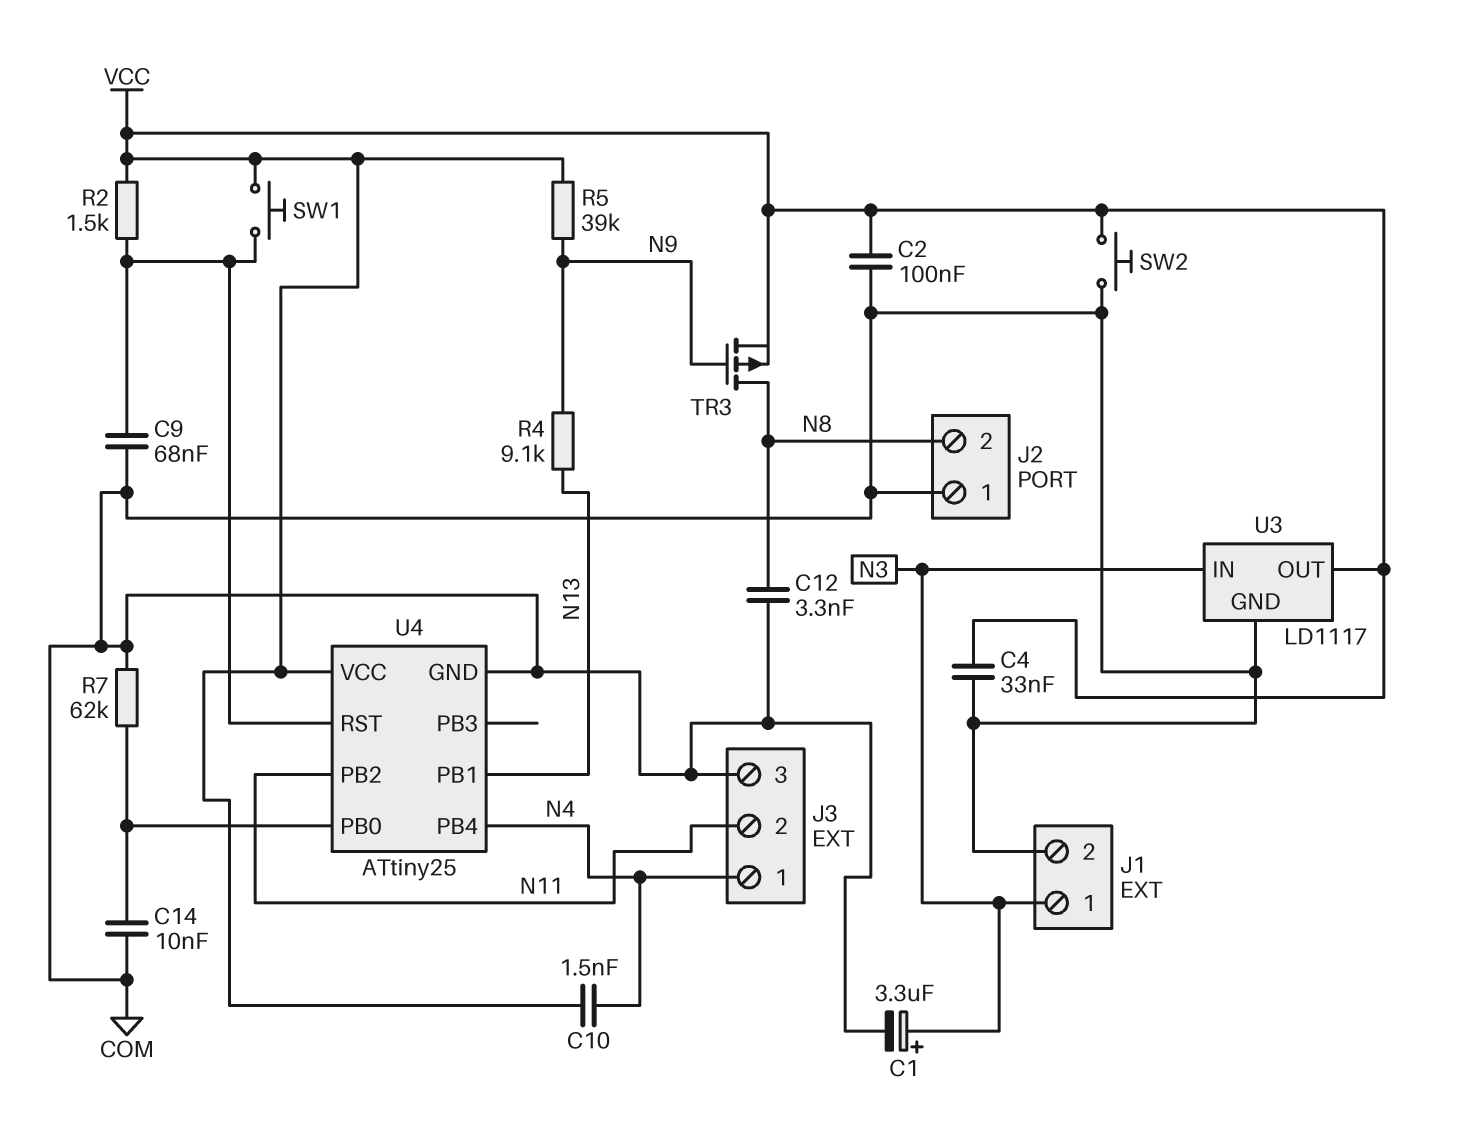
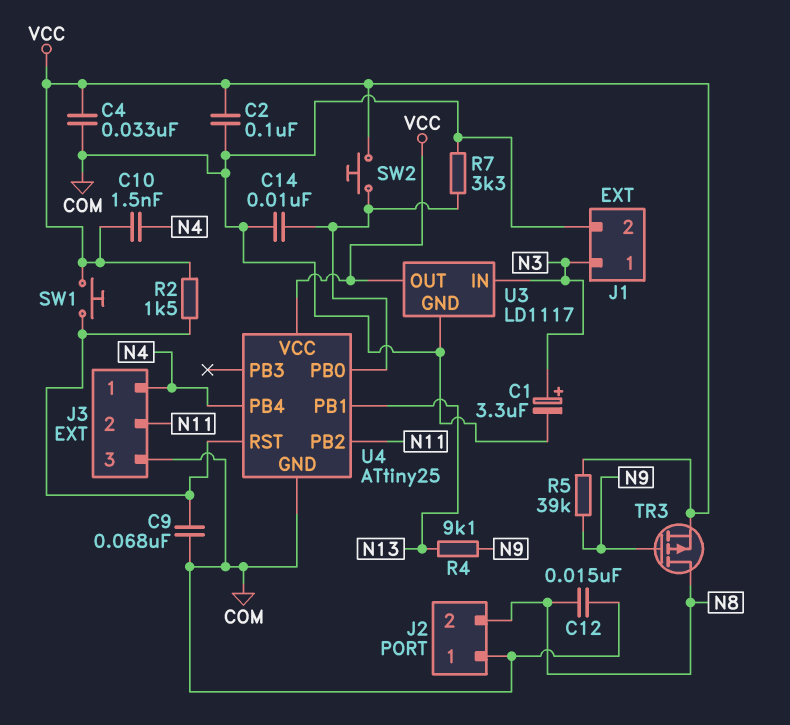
C12: 3.3nF (COM, N8) -> 15nF (COM, N8)
R7: 62k (COM, U4/PB0) -> 3.3k (COM, U4/PB0)
SW2: button (COM, VCC) -> button (U4/PB0, VCC)

